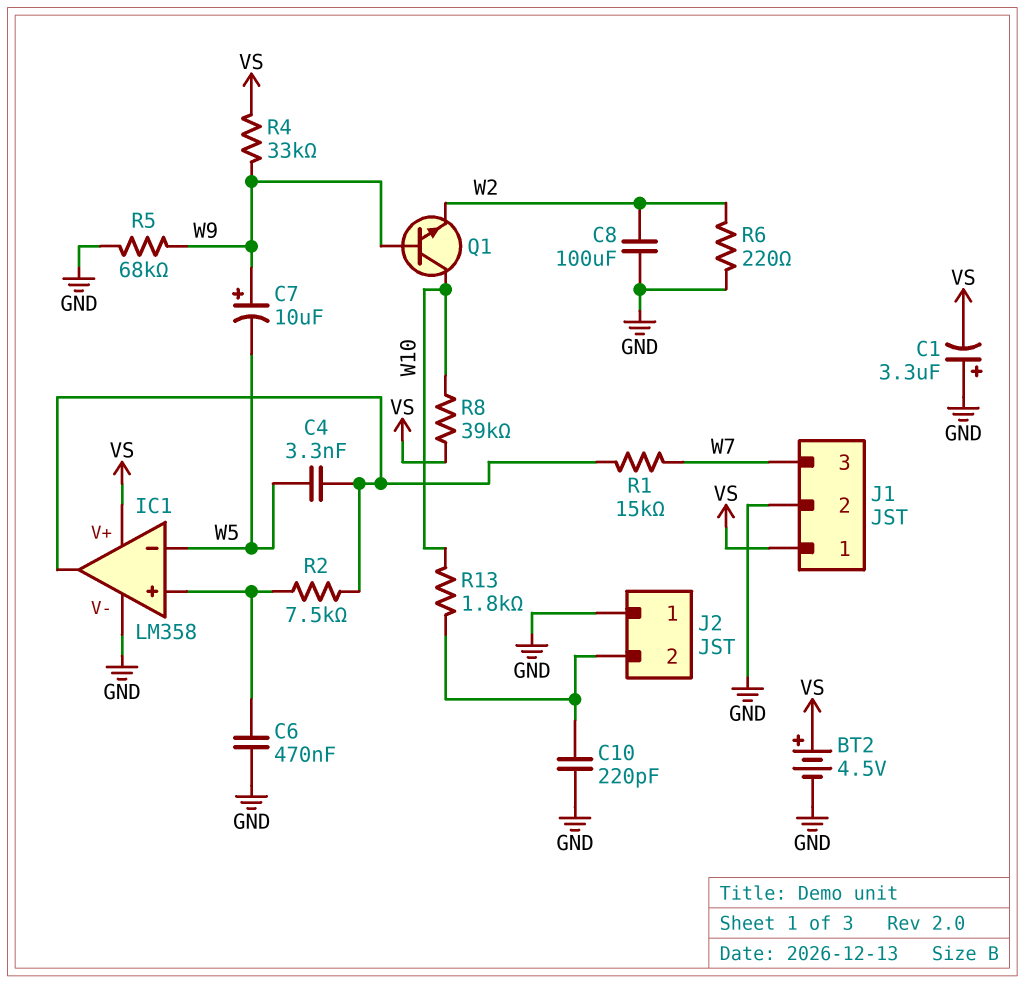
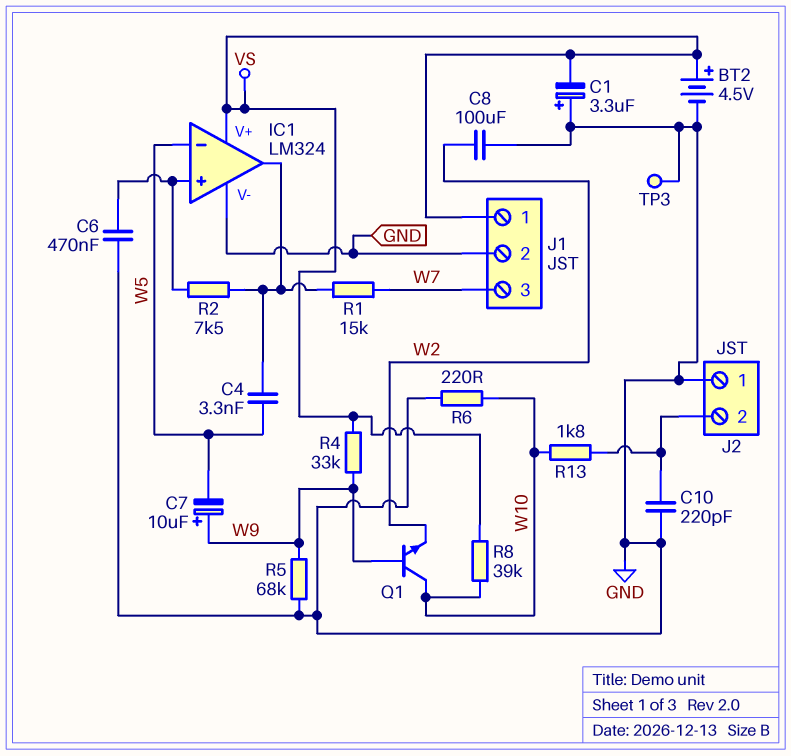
IC1: LM358 -> LM324
R6: 220 (GND, W2) -> 220 (GND, W10)
TP3: none -> test point (GND)

